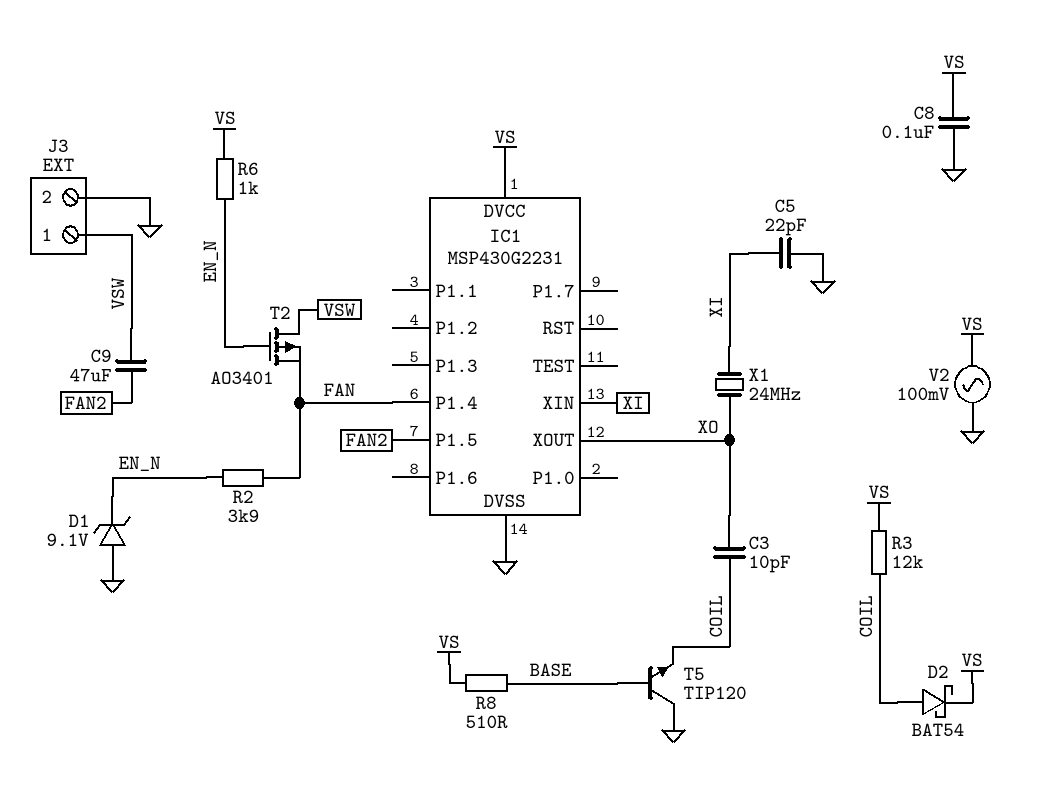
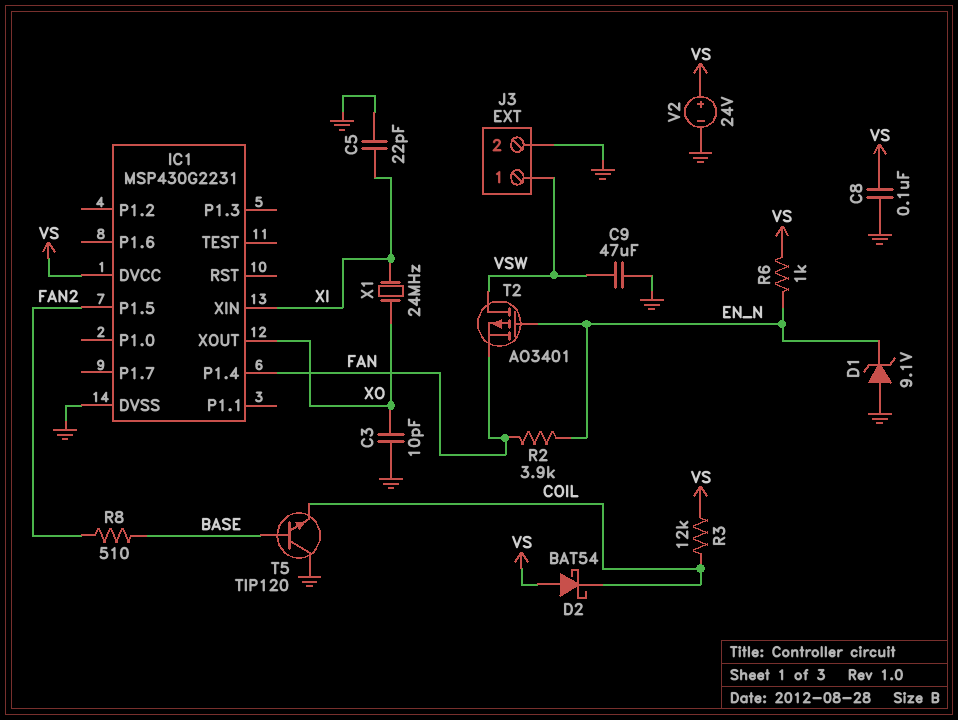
C3: 10pF (COIL, XO) -> 10pF (GND, XO)
C9: 47uF (FAN2, VSW) -> 47uF (GND, VSW)
D2: schottky BAT54 (A COIL, K VS) -> schottky BAT54 (A VS, K COIL)
R8: 510 (BASE, VS) -> 510 (BASE, FAN2)
V2: AC 100mV (GND, VS) -> 24V (plus VS, minus GND)

